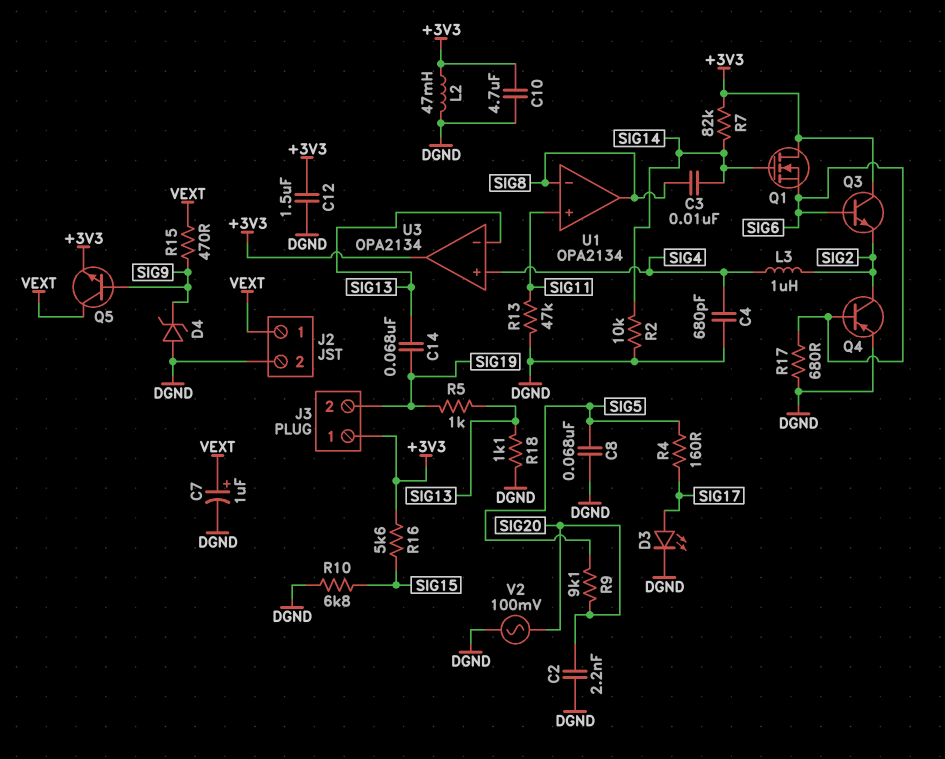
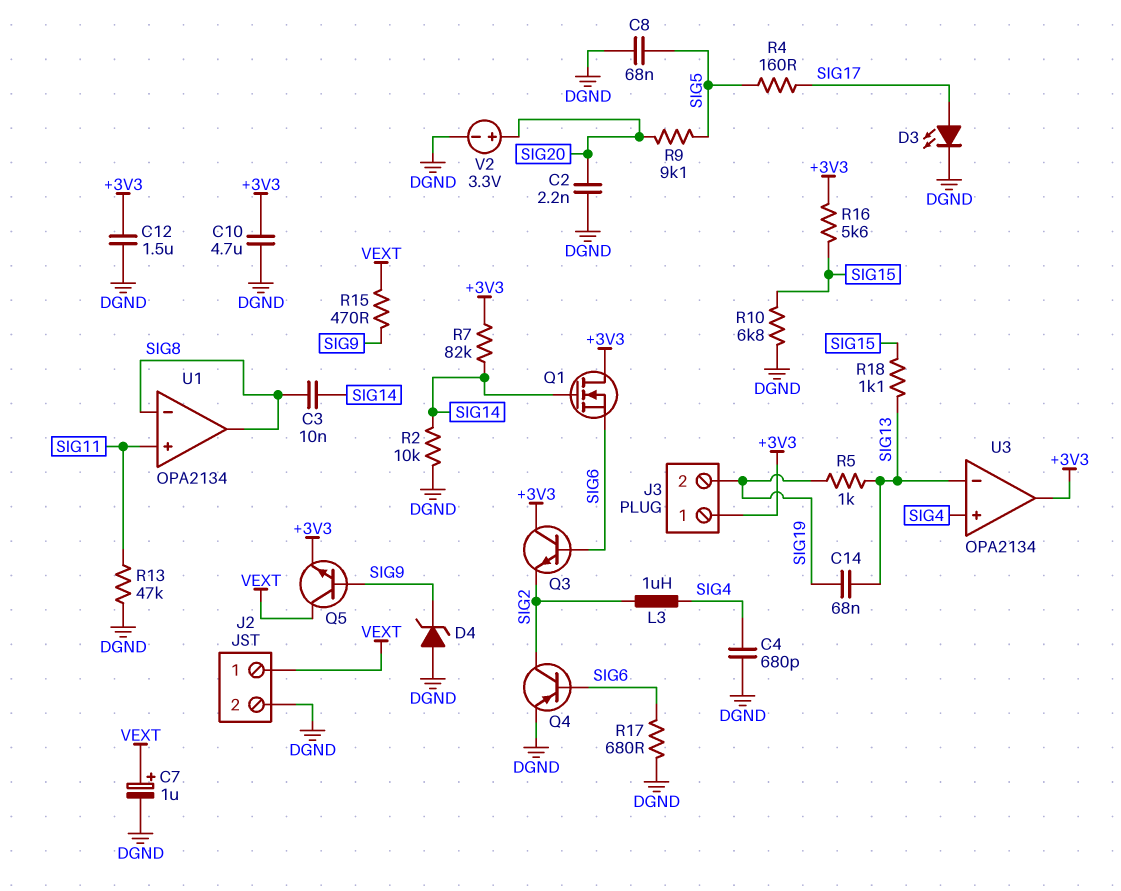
L2: 47mH (+3V3, DGND) -> none
R18: 1.1k (DGND, SIG13) -> 1.1k (SIG13, SIG15)
V2: AC 100mV (DGND, SIG20) -> 3.3V (plus SIG20, minus DGND)

